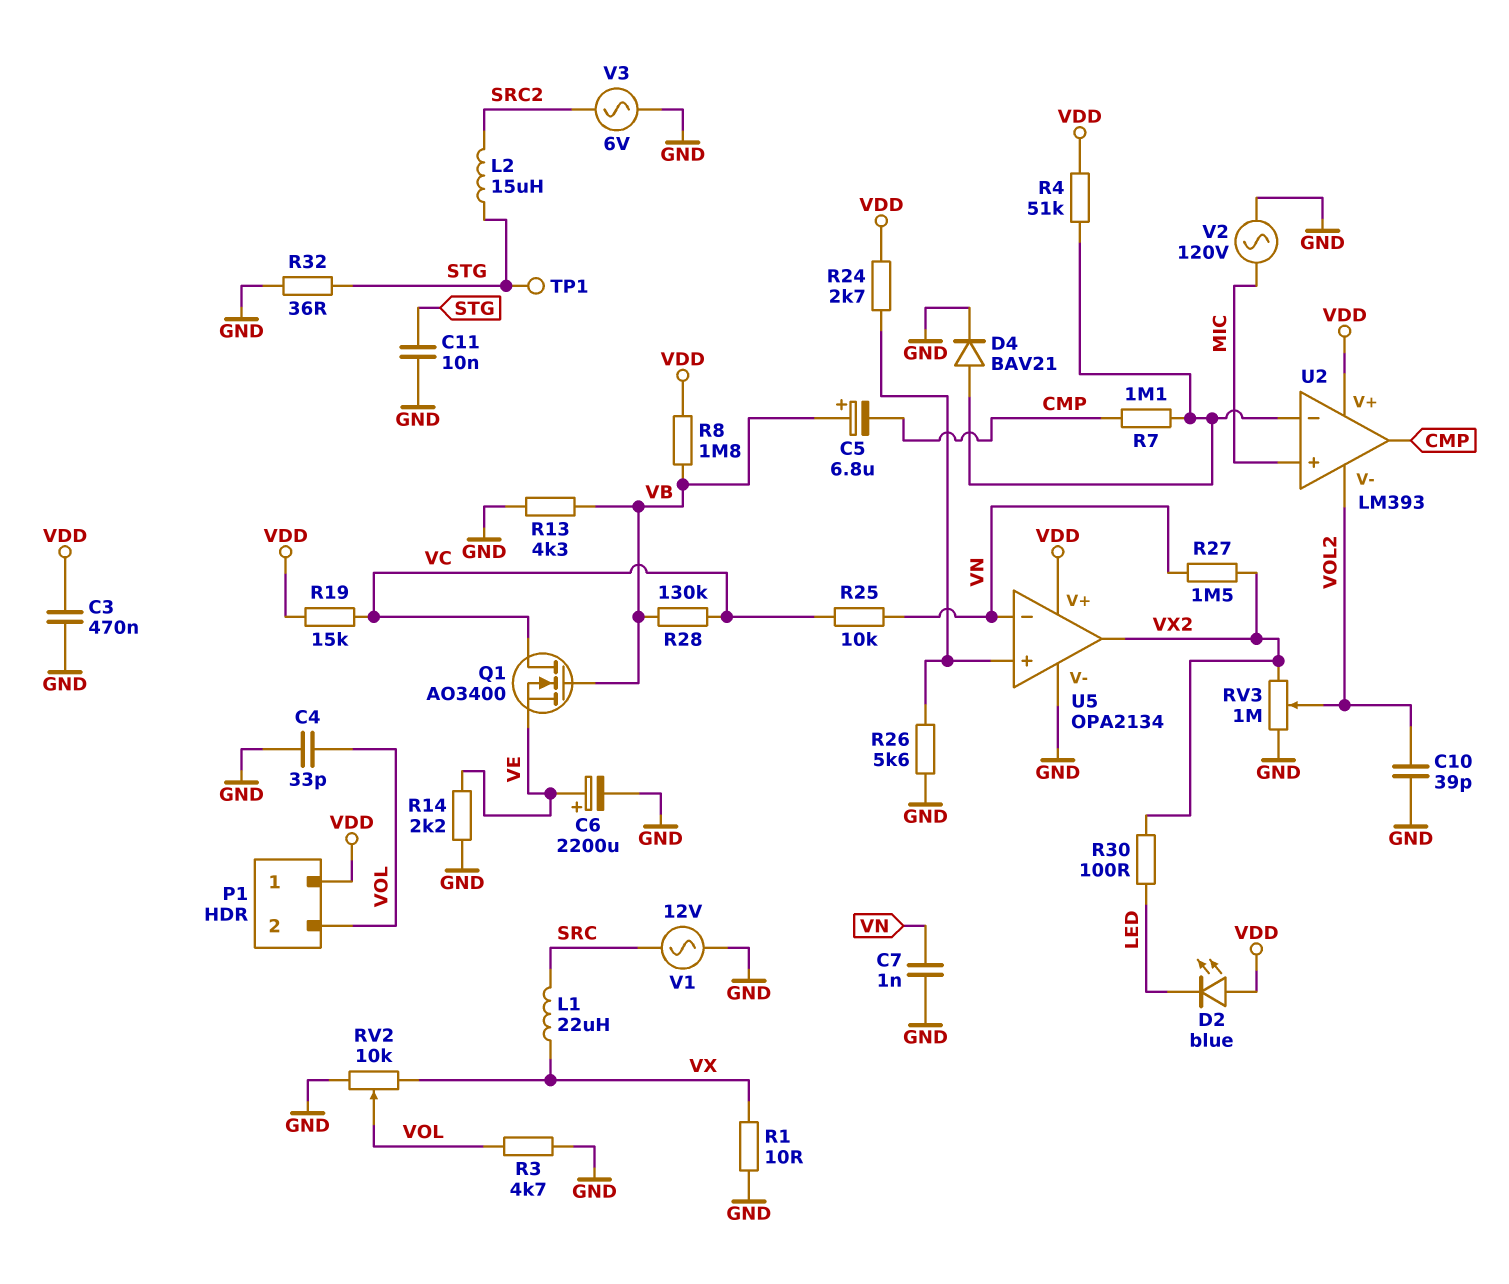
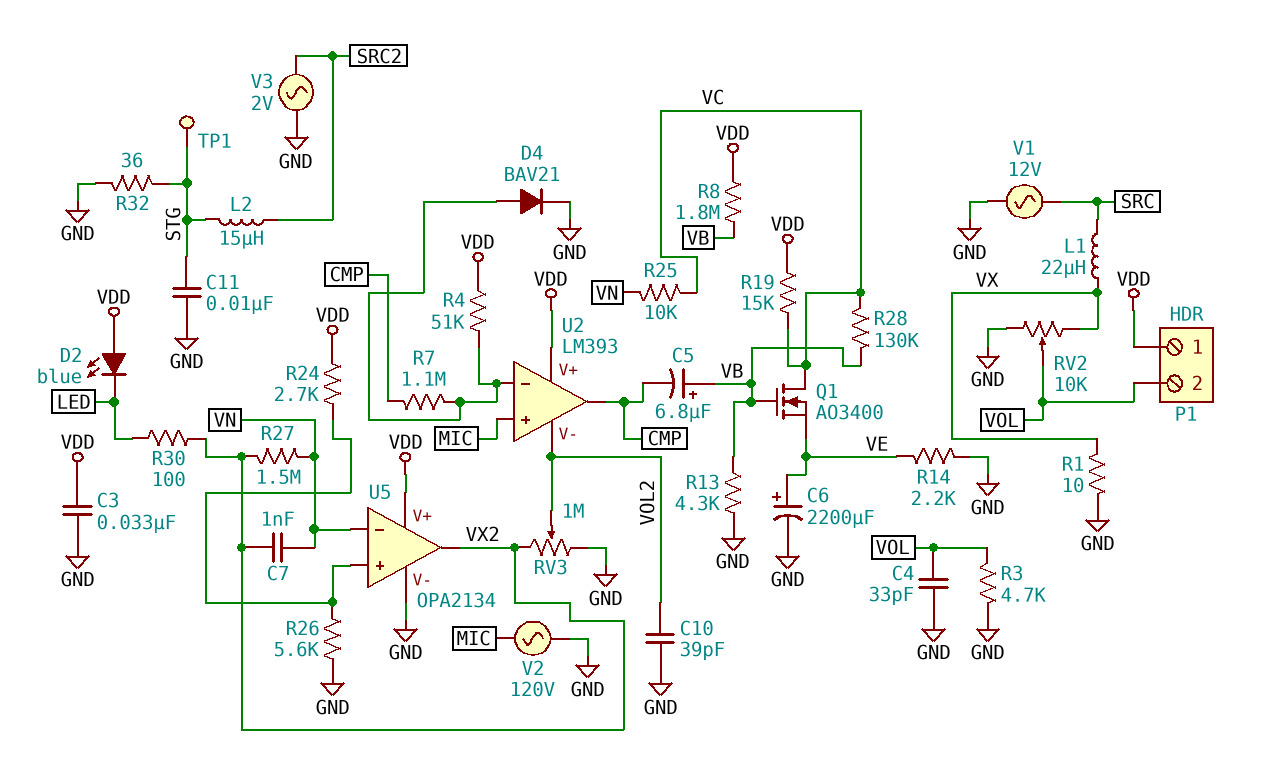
C3: 470nF (GND, VDD) -> 33nF (GND, VDD)
C7: 1nF (GND, VN) -> 1nF (VN, VX2)
V3: AC 6V (GND, SRC2) -> AC 2V (GND, SRC2)

